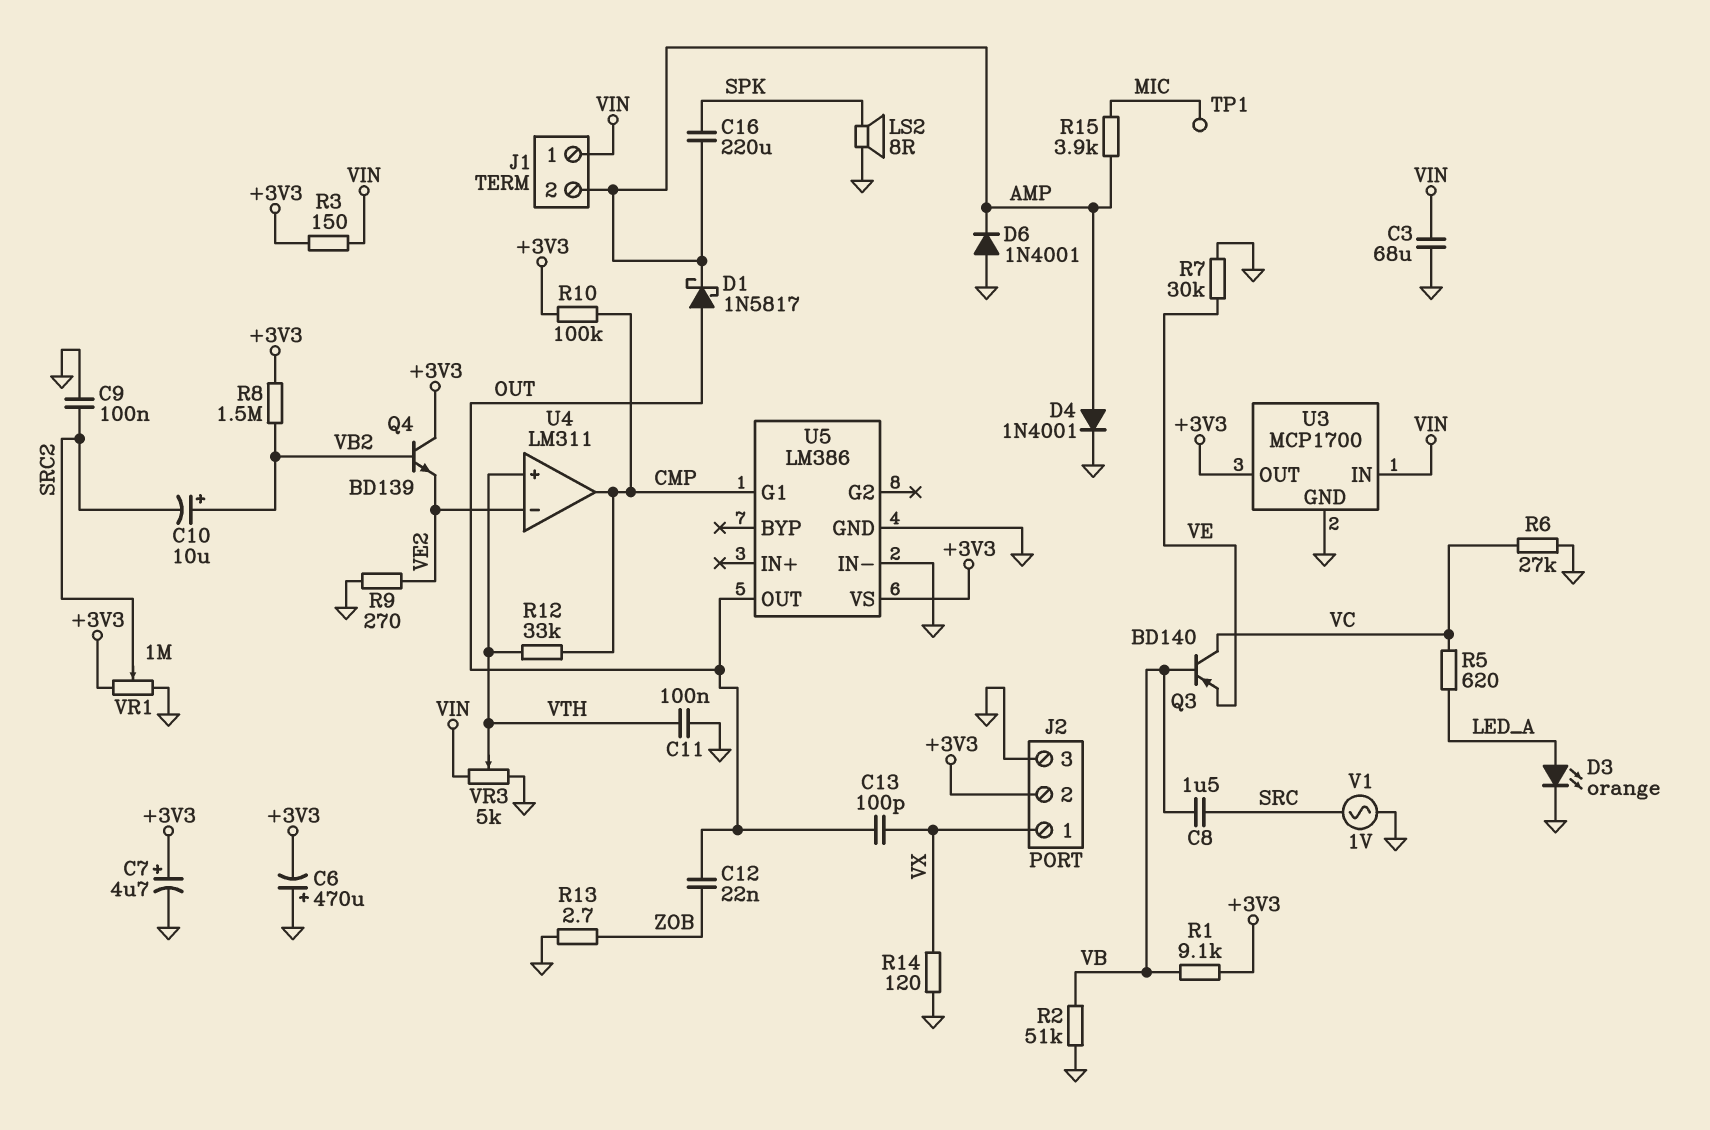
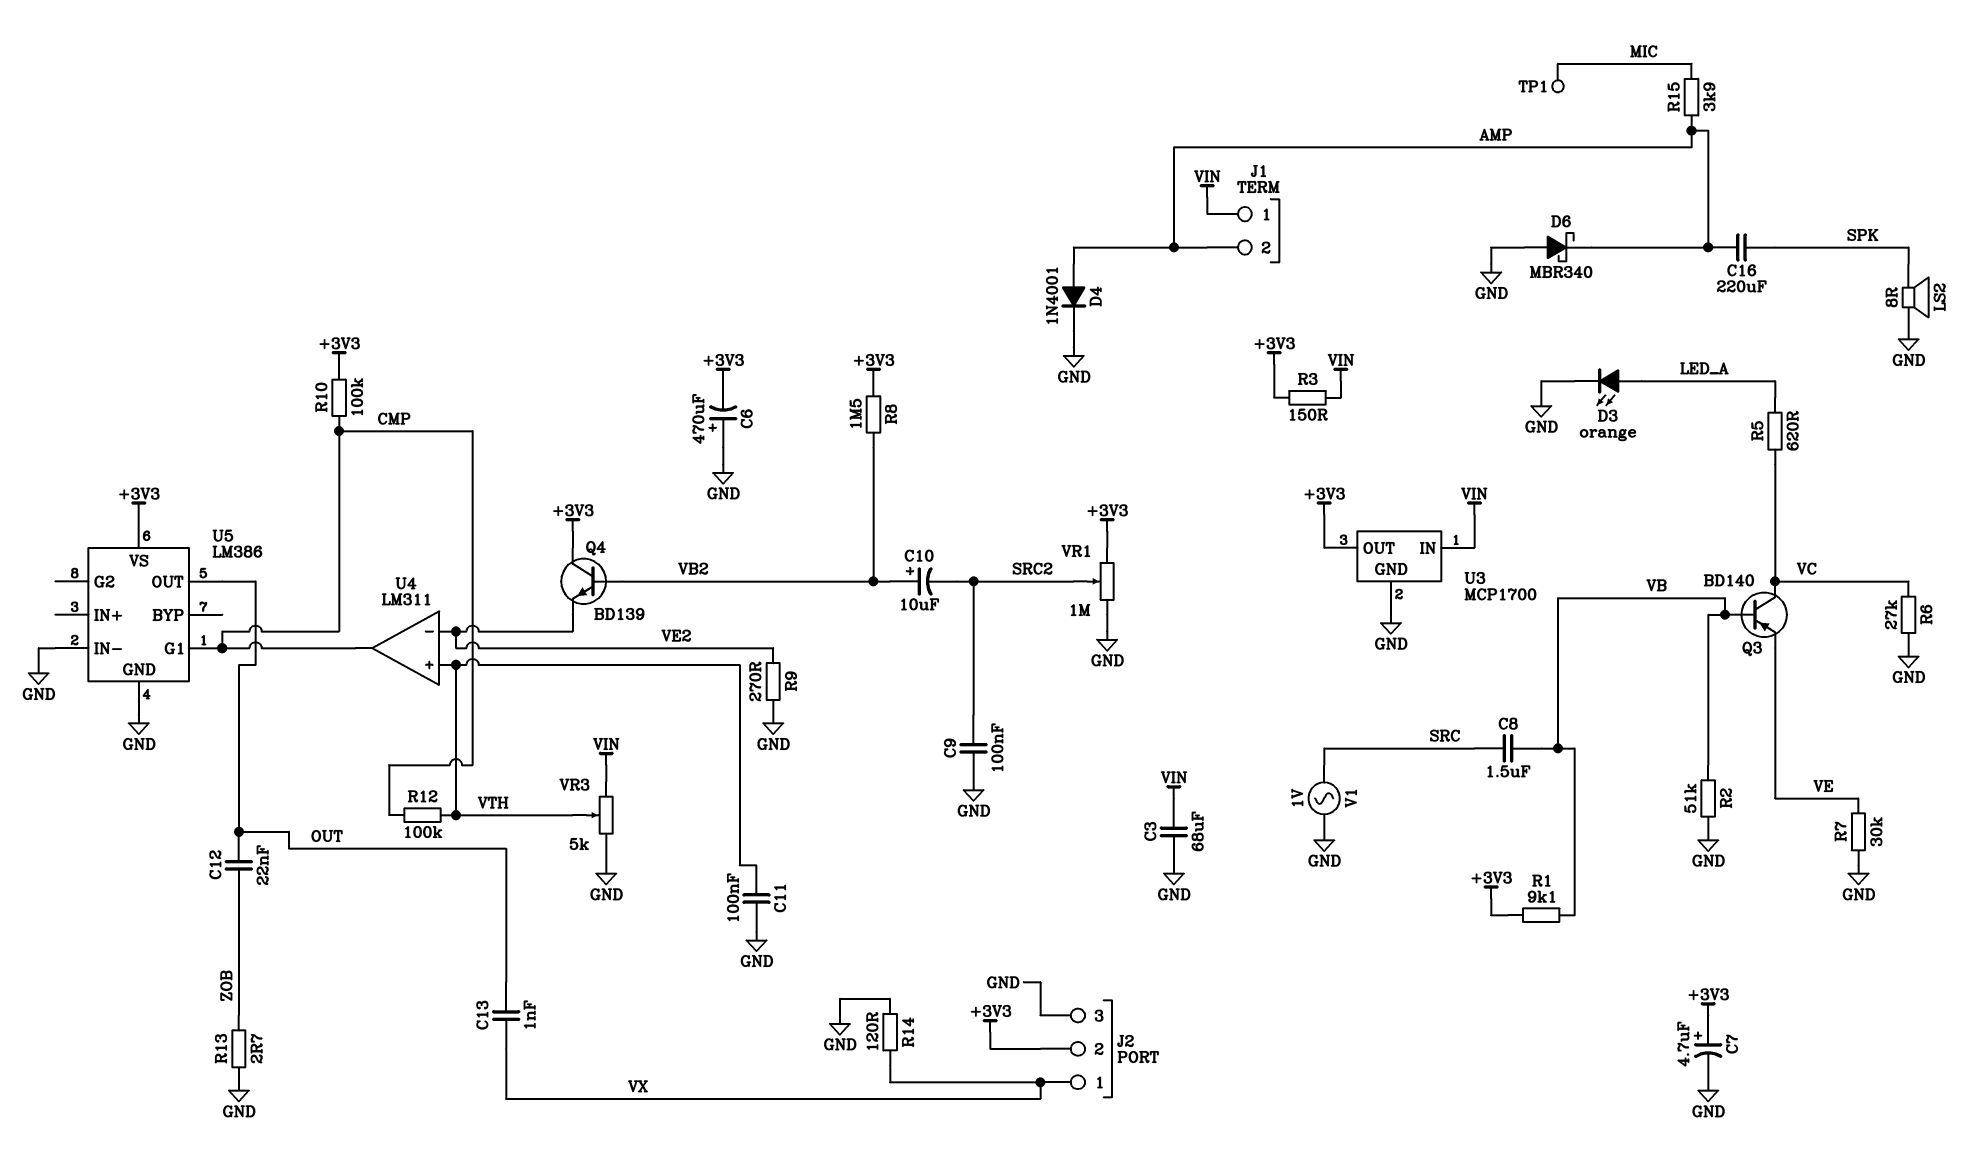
C13: 100pF (OUT, VX) -> 1nF (OUT, VX)
D1: schottky 1N5817 (A OUT, K AMP) -> none
D6: diode 1N4001 (A GND, K AMP) -> schottky MBR340 (A GND, K AMP)
R12: 33k (CMP, VTH) -> 100k (CMP, VTH)

